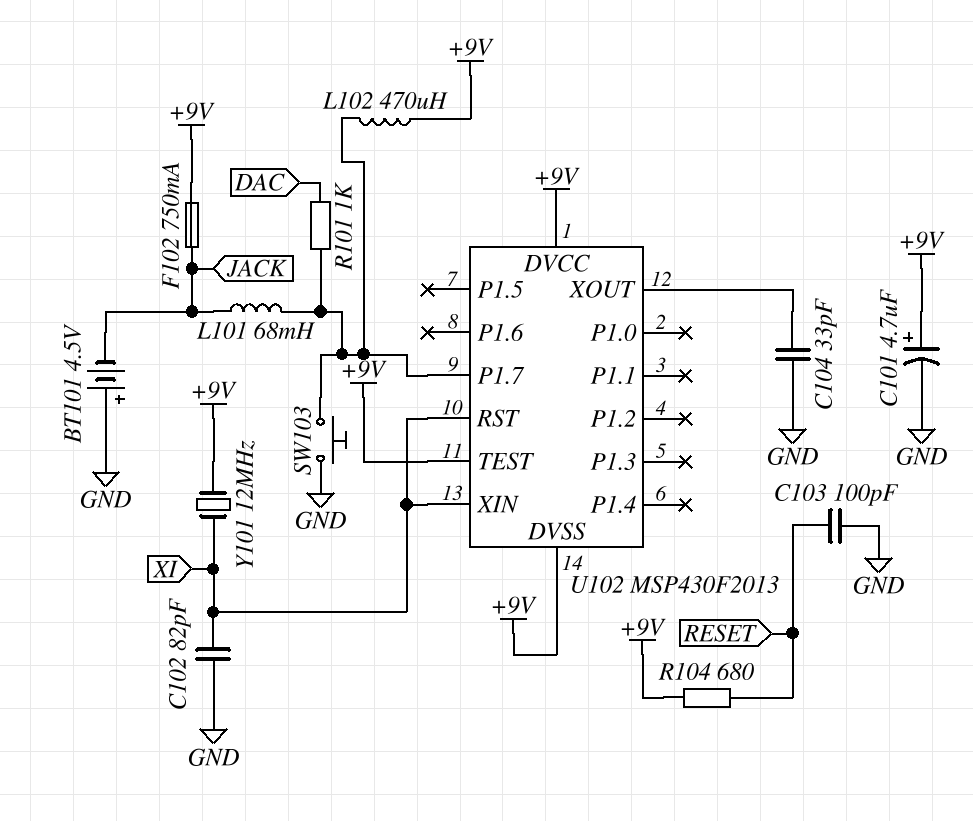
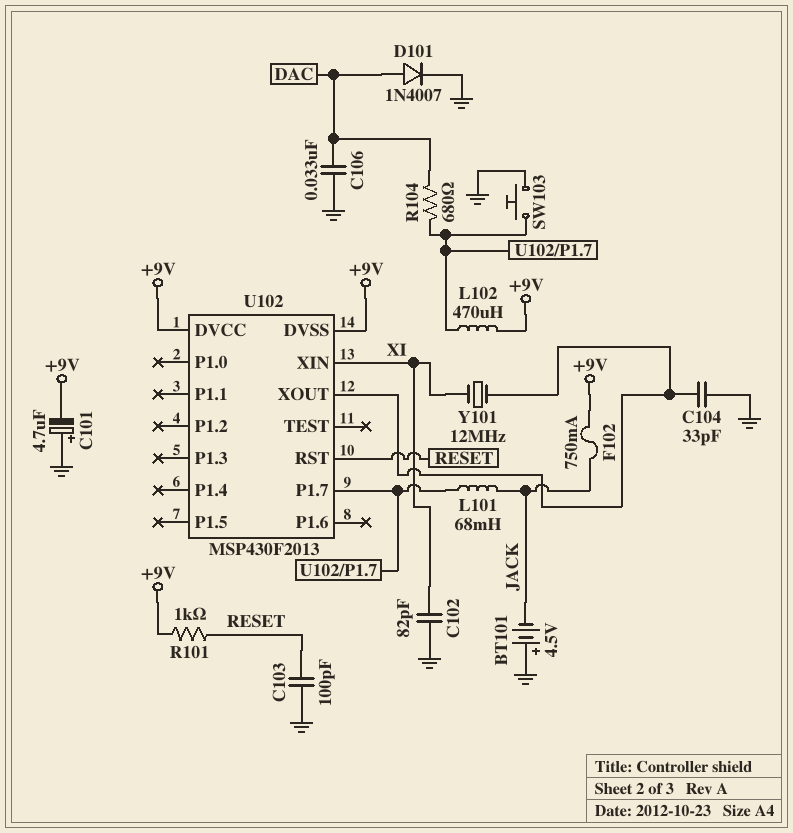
C101: 4.7uF (plus +9V, minus GND) -> 4.7uF (plus GND, minus +9V)
C106: none -> 33nF (DAC, GND)
D101: none -> diode 1N4007 (A DAC, K GND)
R101: 1k (DAC, U102/P1.7) -> 1k (+9V, RESET)
R104: 680 (+9V, RESET) -> 680 (DAC, U102/P1.7)
U102 pin RST: XI -> RESET
U102 pin TEST: +9V -> none
Y101: 12MHz (+9V, XI) -> 12MHz (U102/XOUT, XI)

